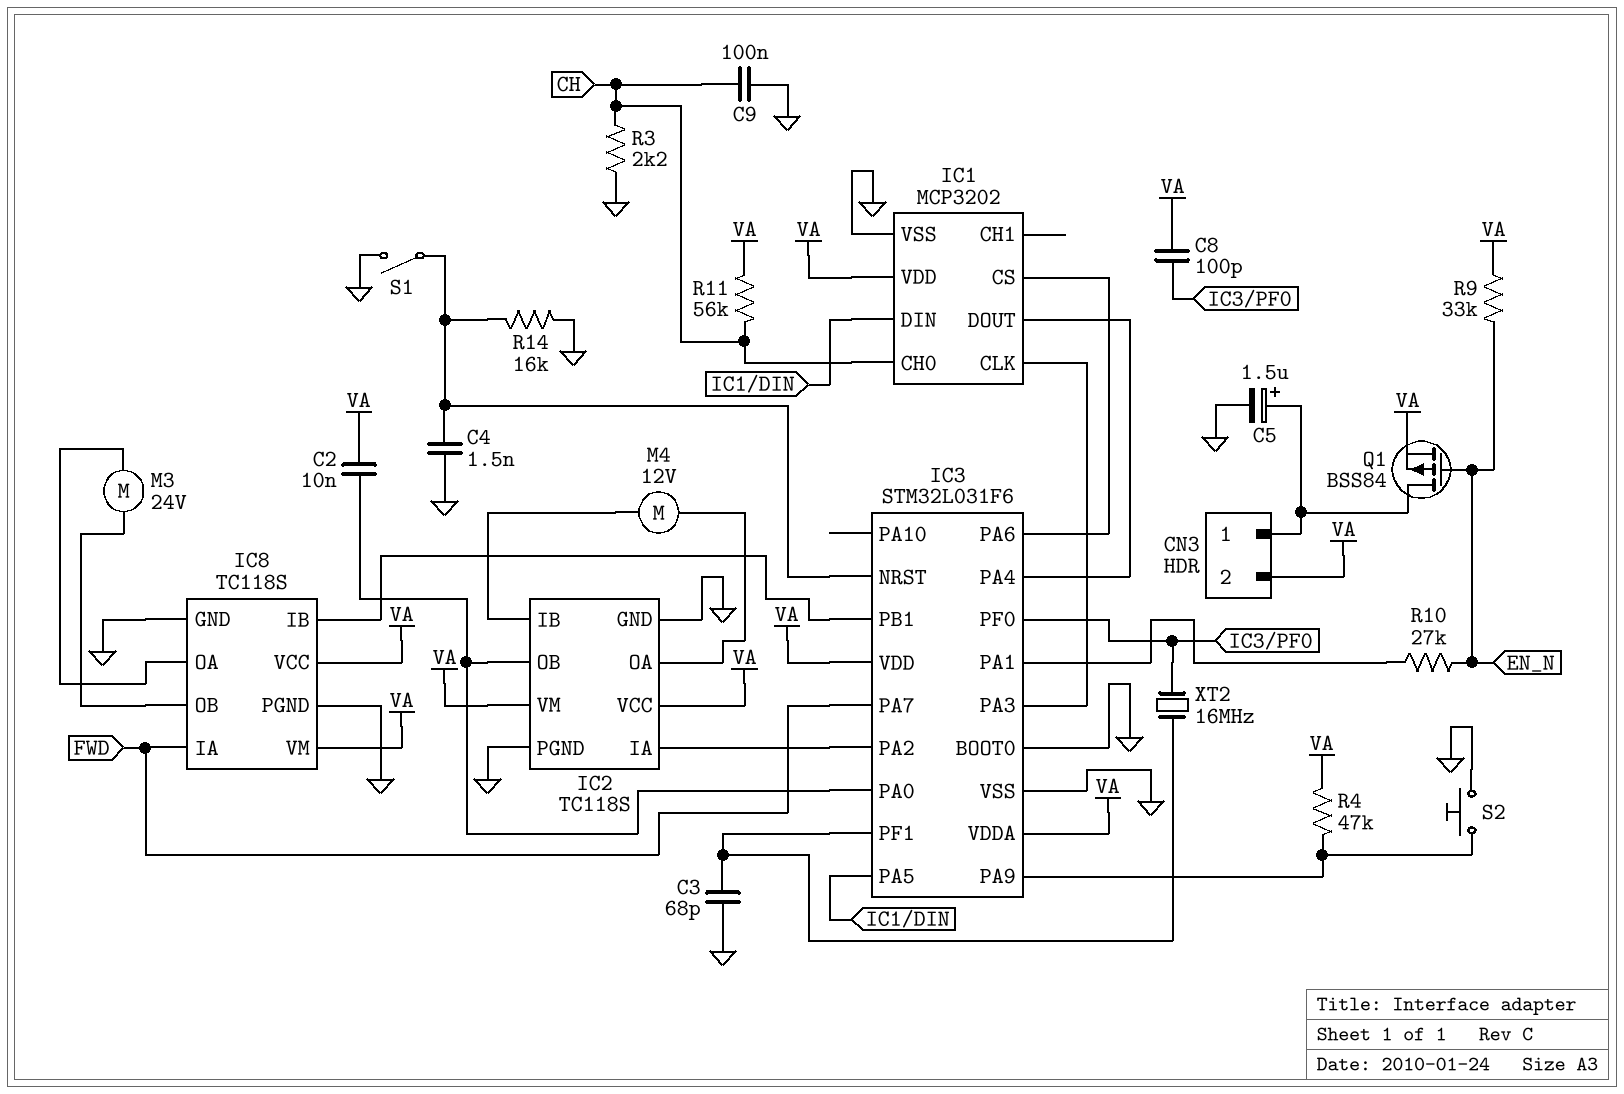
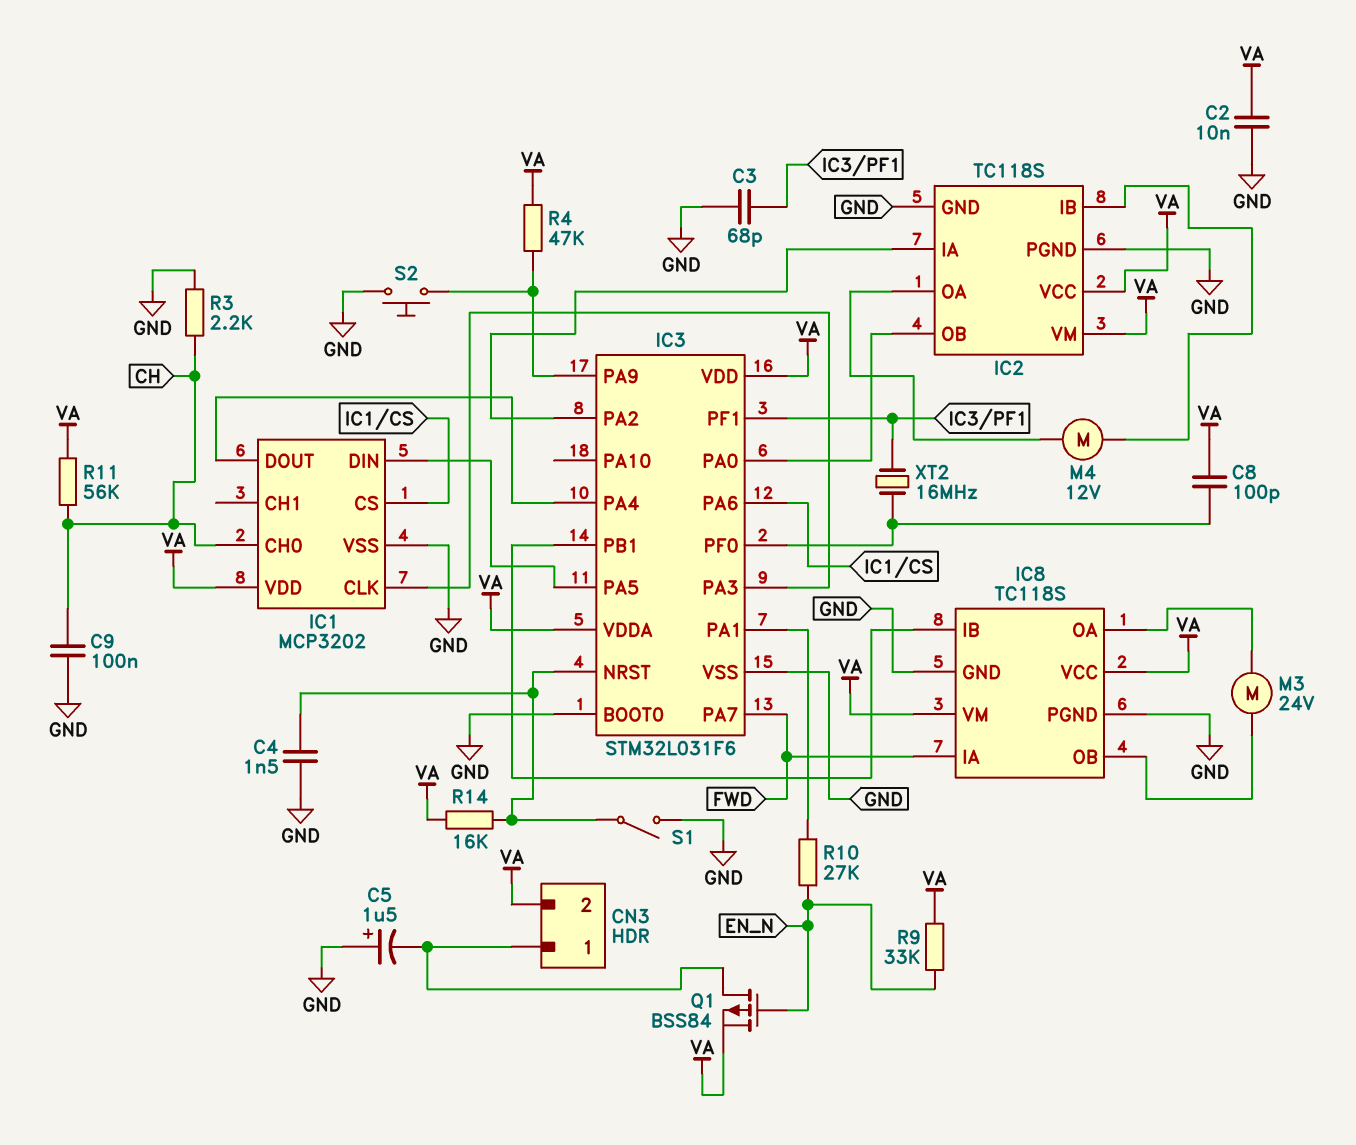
C2: 10nF (IC2/OB, VA) -> 10nF (GND, VA)
C5: 1.5uF (plus CN3/1, minus GND) -> 1.5uF (plus GND, minus CN3/1)
R14: 16k (GND, IC3/NRST) -> 16k (IC3/NRST, VA)

